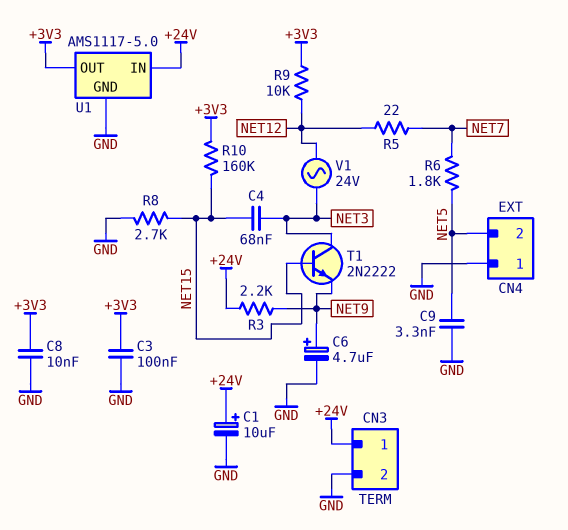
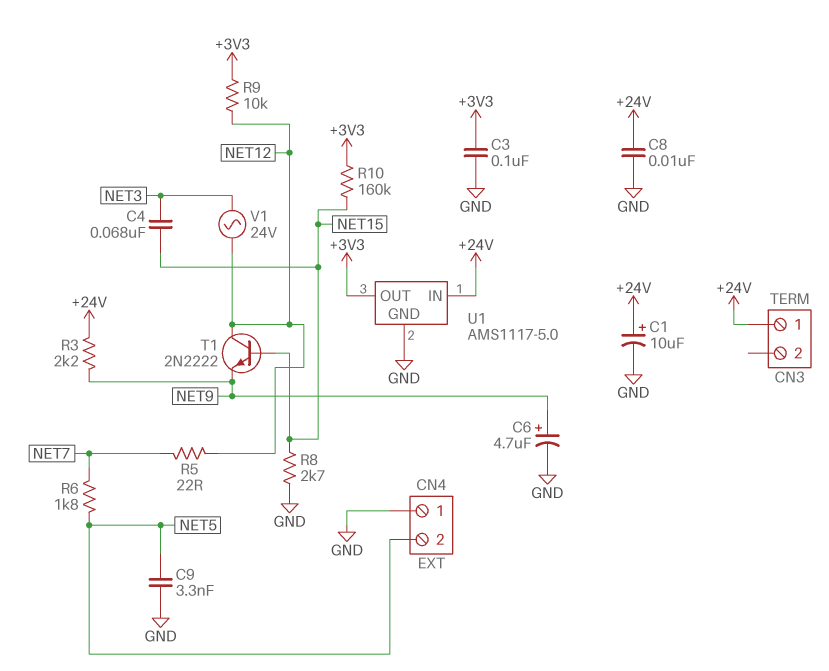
C8: 10nF (+3V3, GND) -> 10nF (+24V, GND)
CN3 pin 2: GND -> none
T1: NPN 2N2222 (B NET15, C NET3, E NET9) -> NPN 2N2222 (B NET15, C NET12, E NET9)

